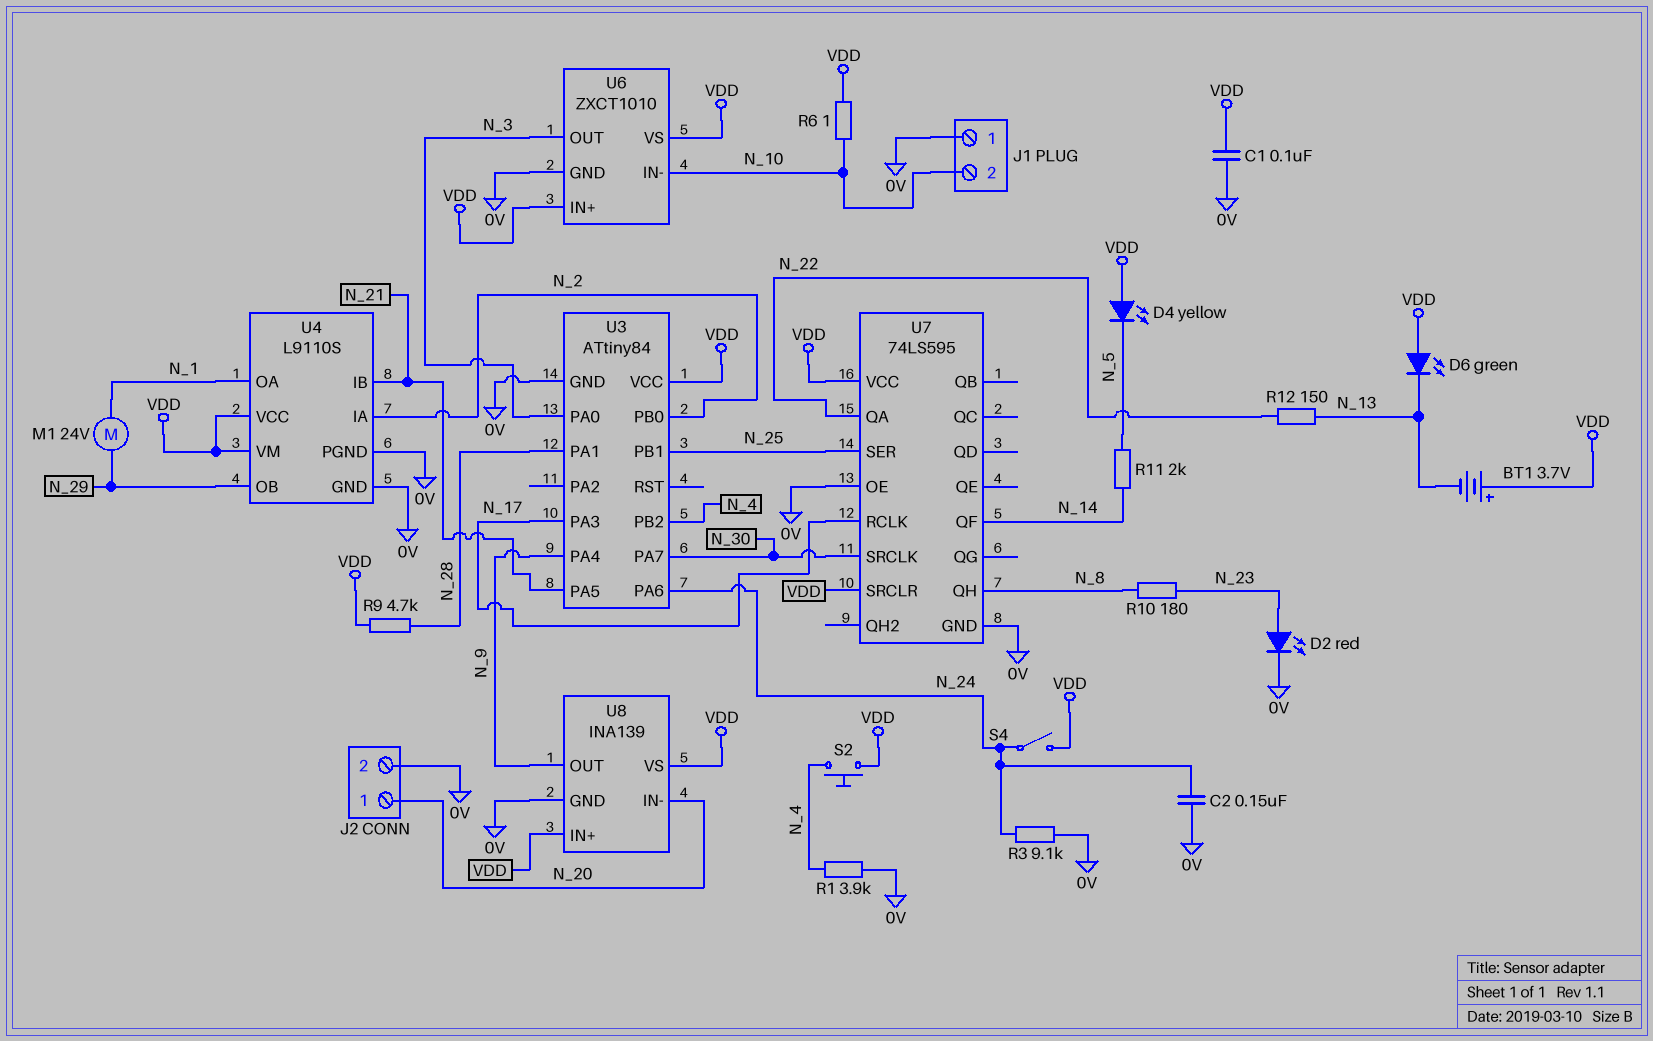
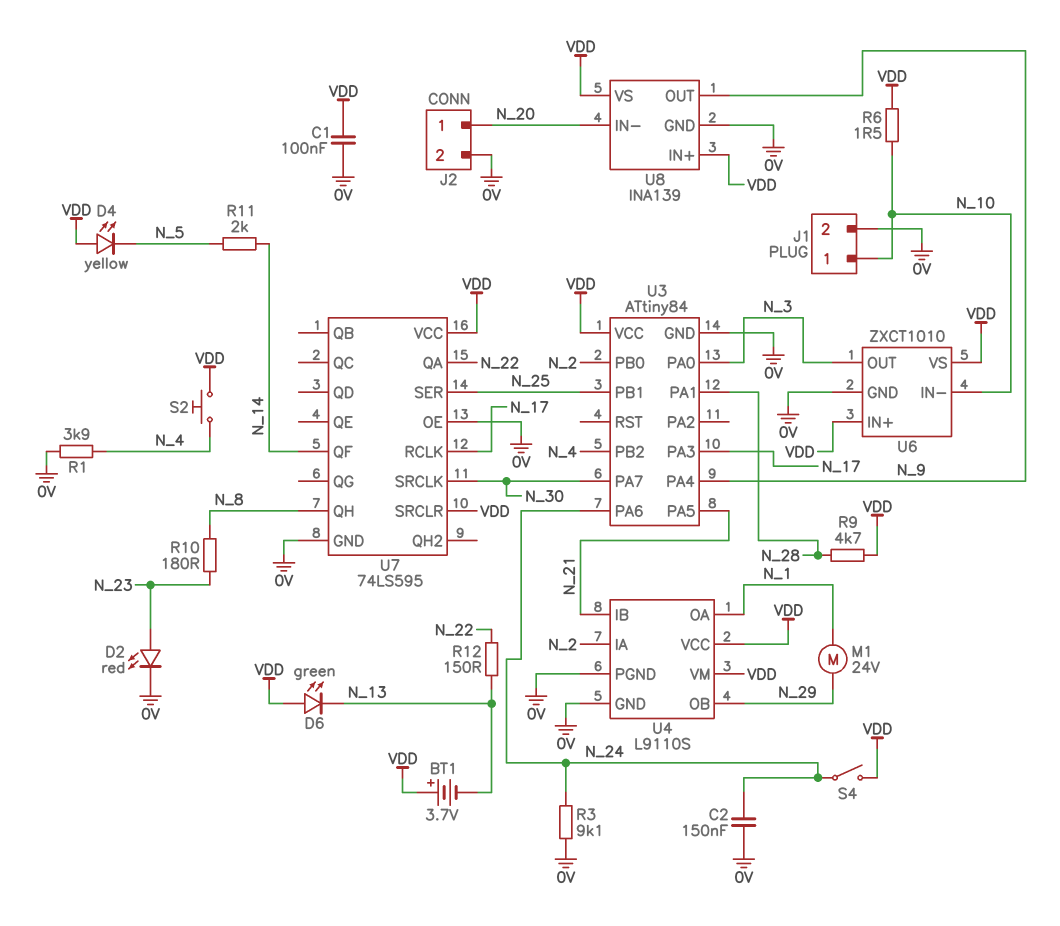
J1 pin 1: 0V -> N_10
J1 pin 2: N_10 -> 0V
R6: 1 (N_10, VDD) -> 1.5 (N_10, VDD)

